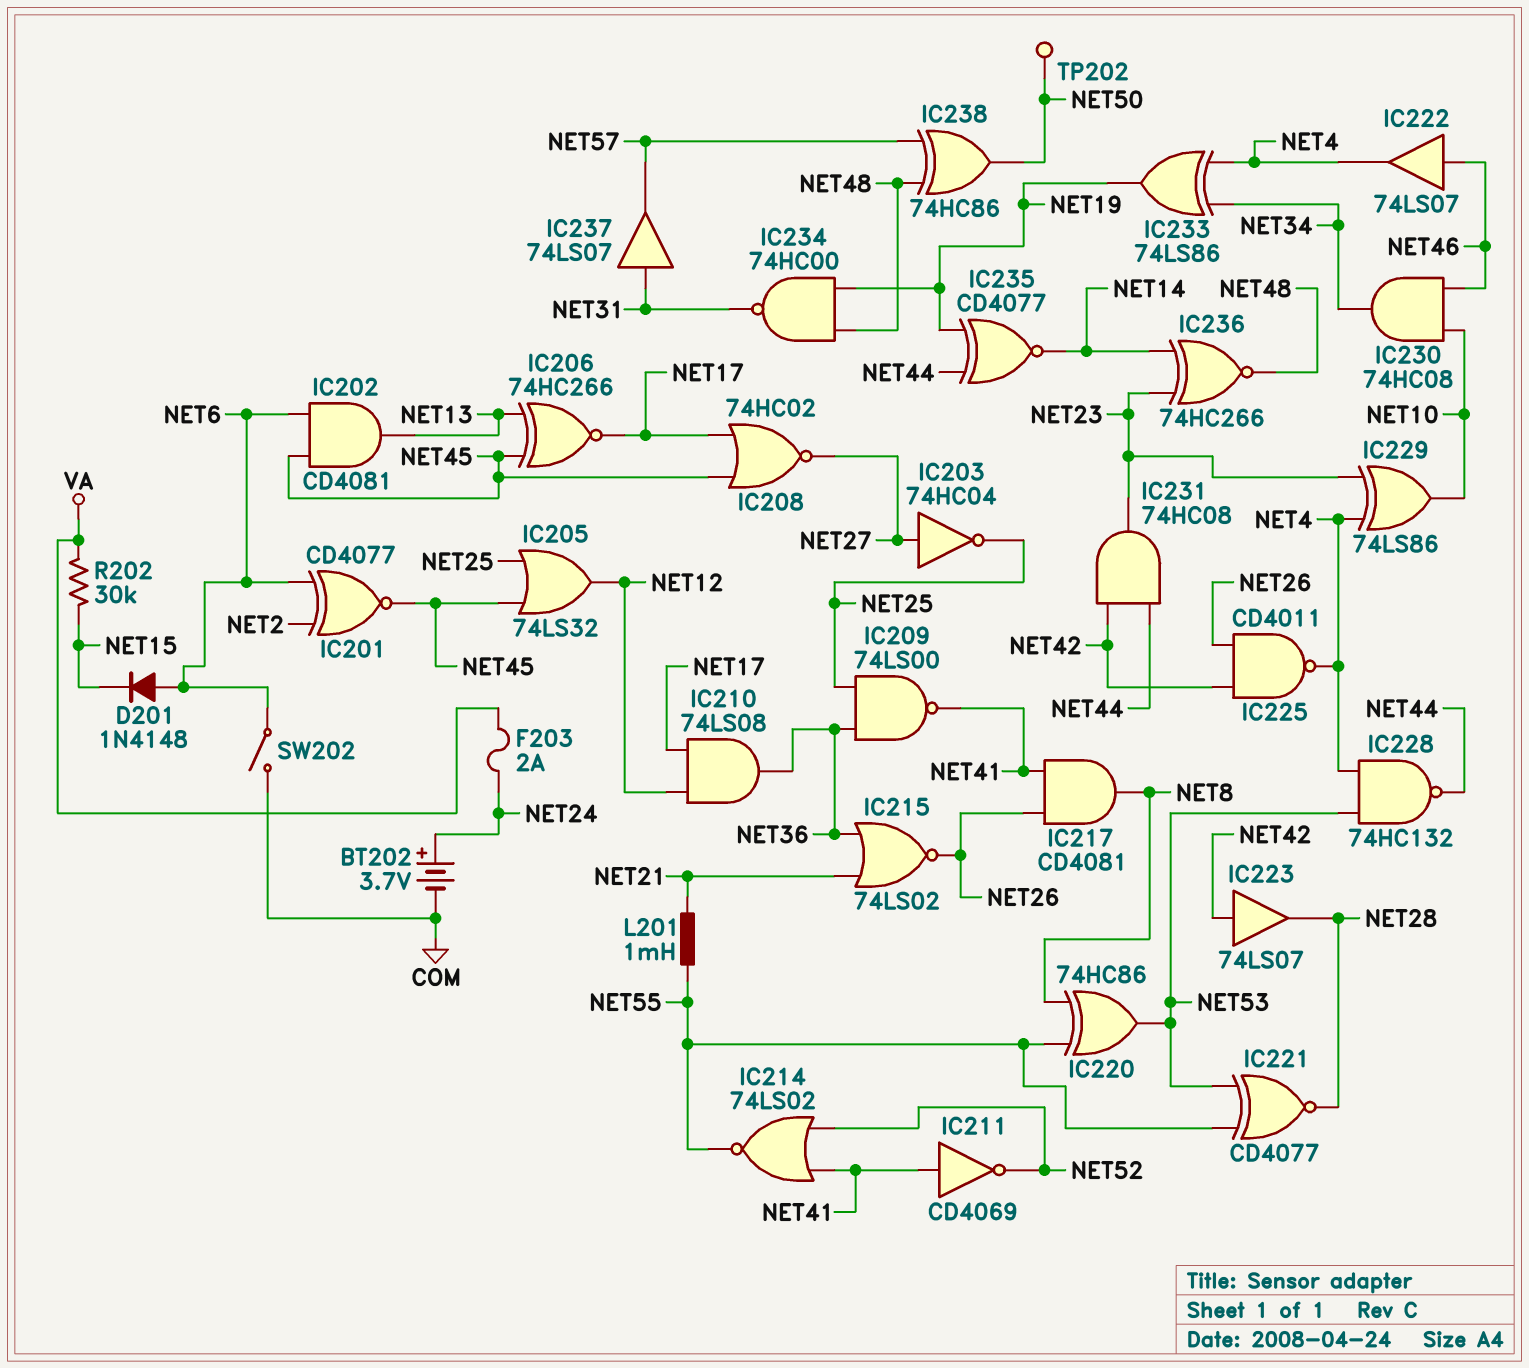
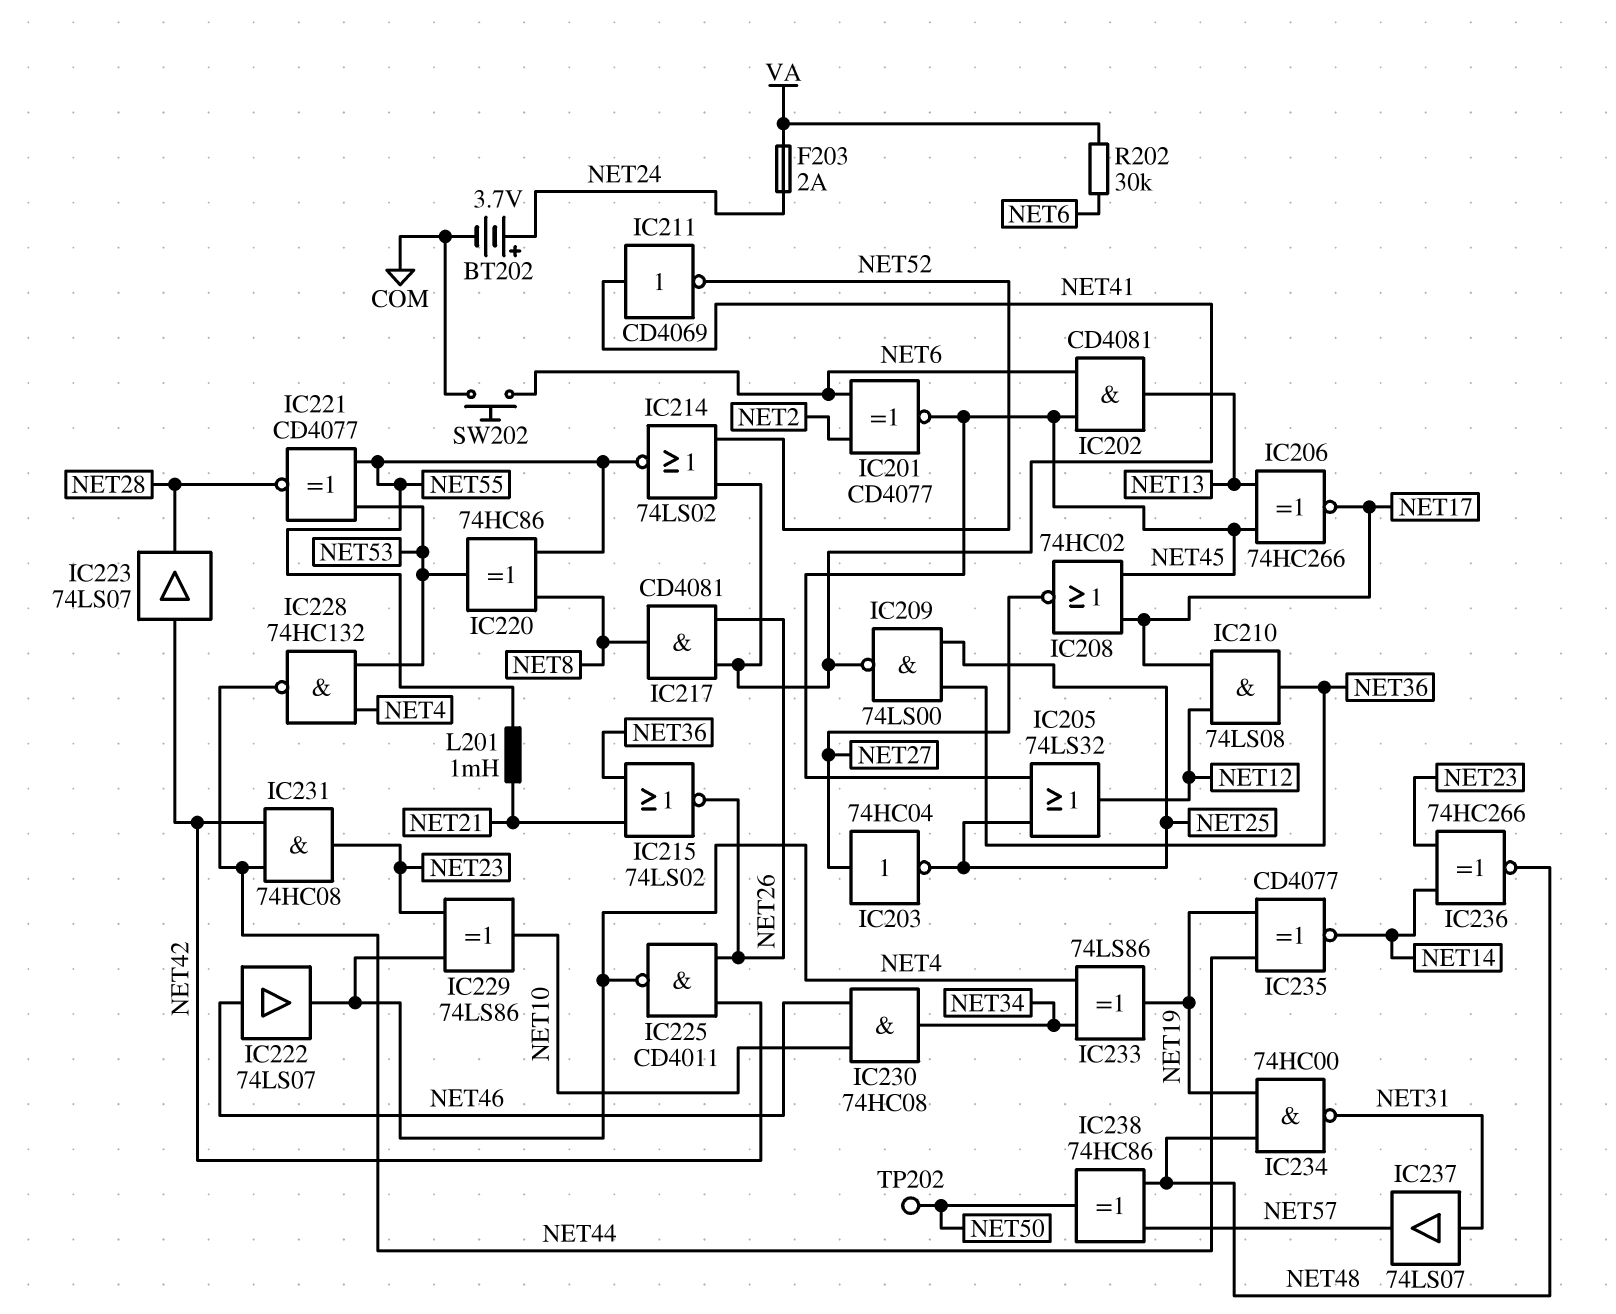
D201: diode 1N4148 (A NET6, K NET15) -> none
R202: 30k (NET15, VA) -> 30k (NET6, VA)
SW202: switch (COM, NET6) -> button (COM, NET6)

